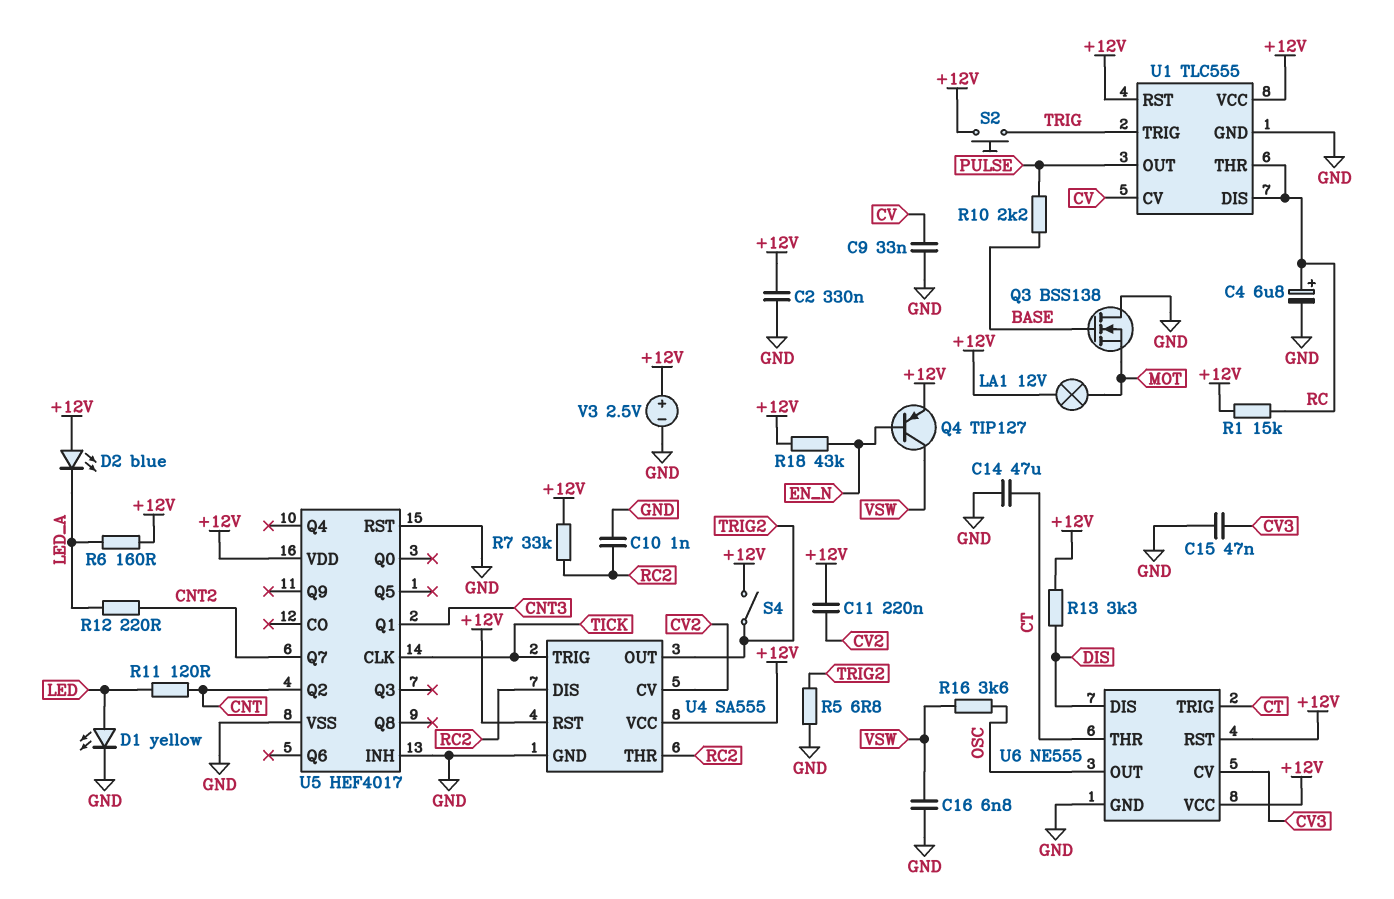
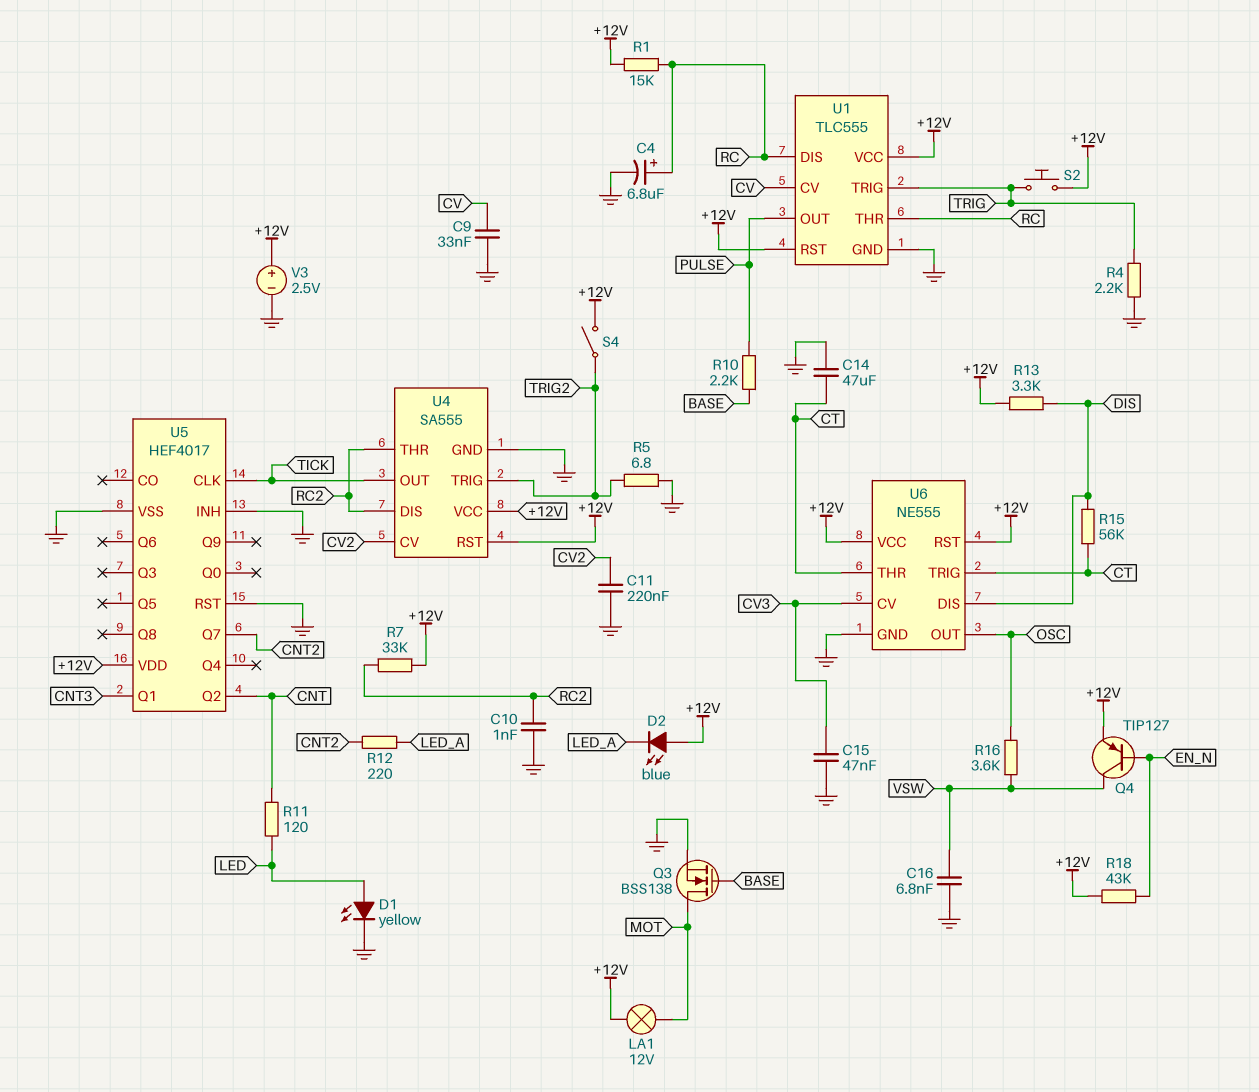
C2: 330nF (+12V, GND) -> none
C11: 220nF (+12V, CV2) -> 220nF (CV2, GND)
Q3: NMOS BSS138 (G BASE, D GND, S MOT) -> NMOS BSS138 (G BASE, D MOT, S GND)
R4: none -> 2.2k (GND, TRIG)
R6: 160 (+12V, LED_A) -> none
R15: none -> 56k (CT, DIS)
U4 pin OUT: TRIG2 -> TICK
U4 pin TRIG: TICK -> TRIG2

